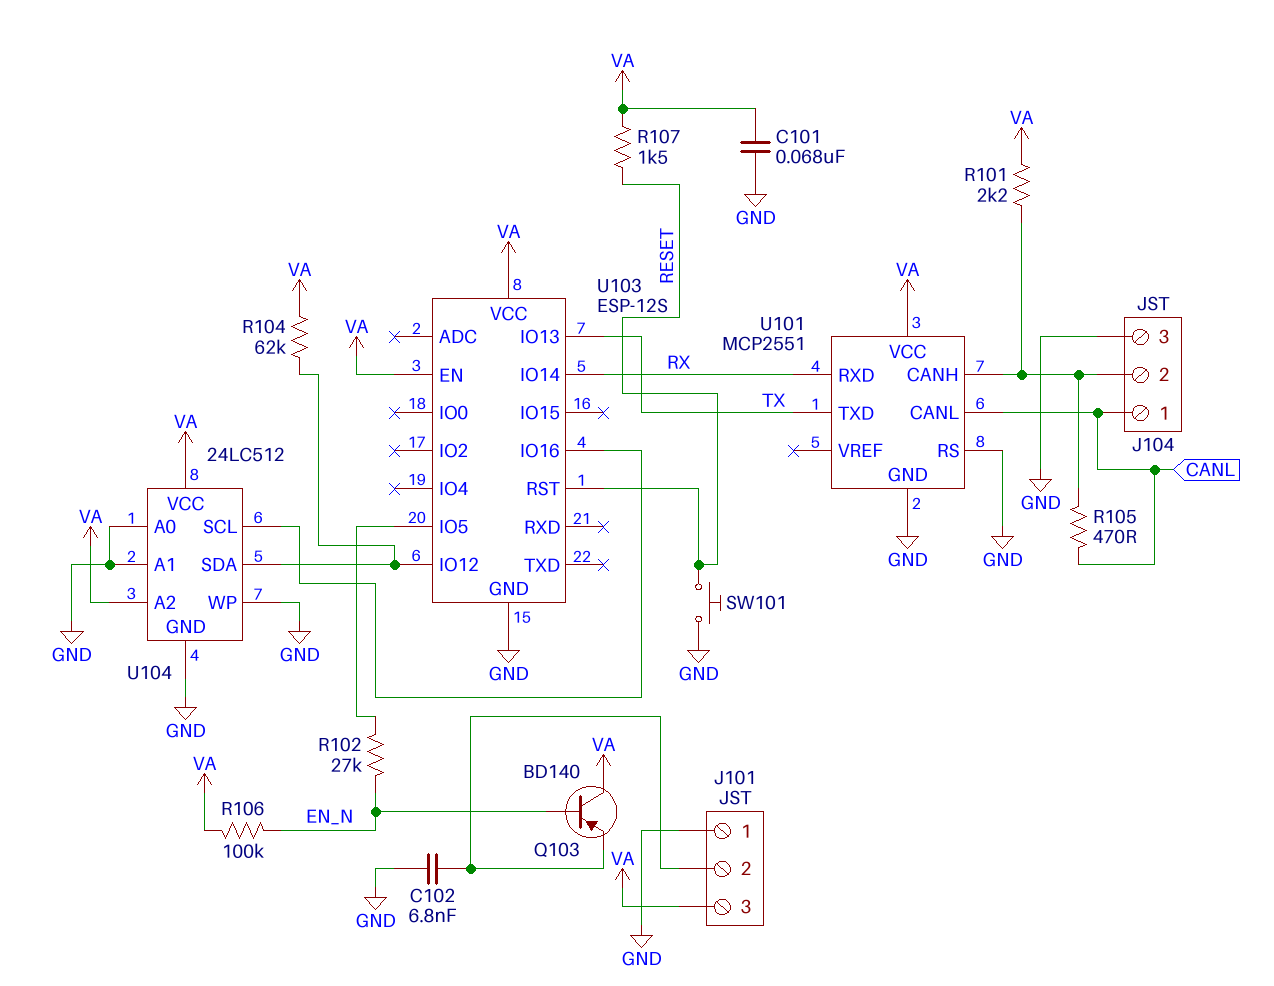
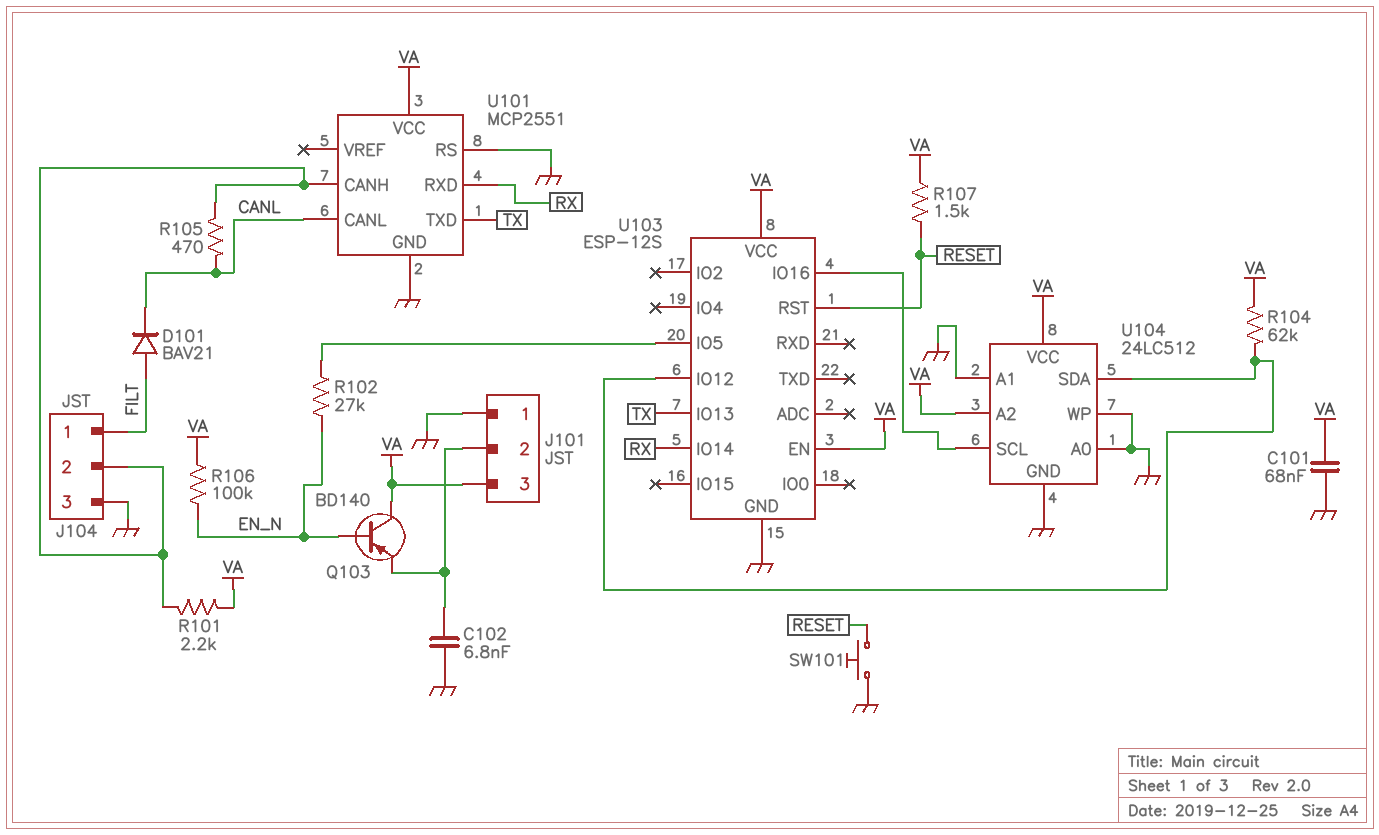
D101: none -> diode BAV21 (A FILT, K CANL)
J104 pin 1: CANL -> FILT

